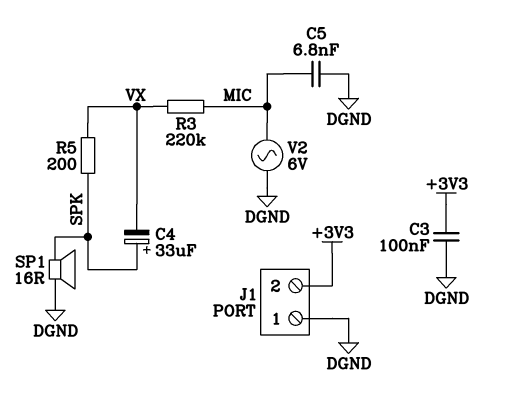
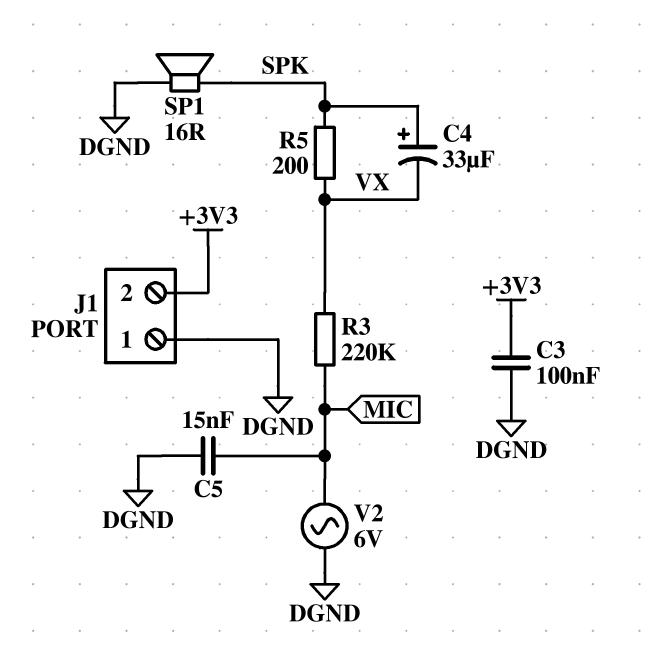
C5: 6.8nF (DGND, MIC) -> 15nF (DGND, MIC)

